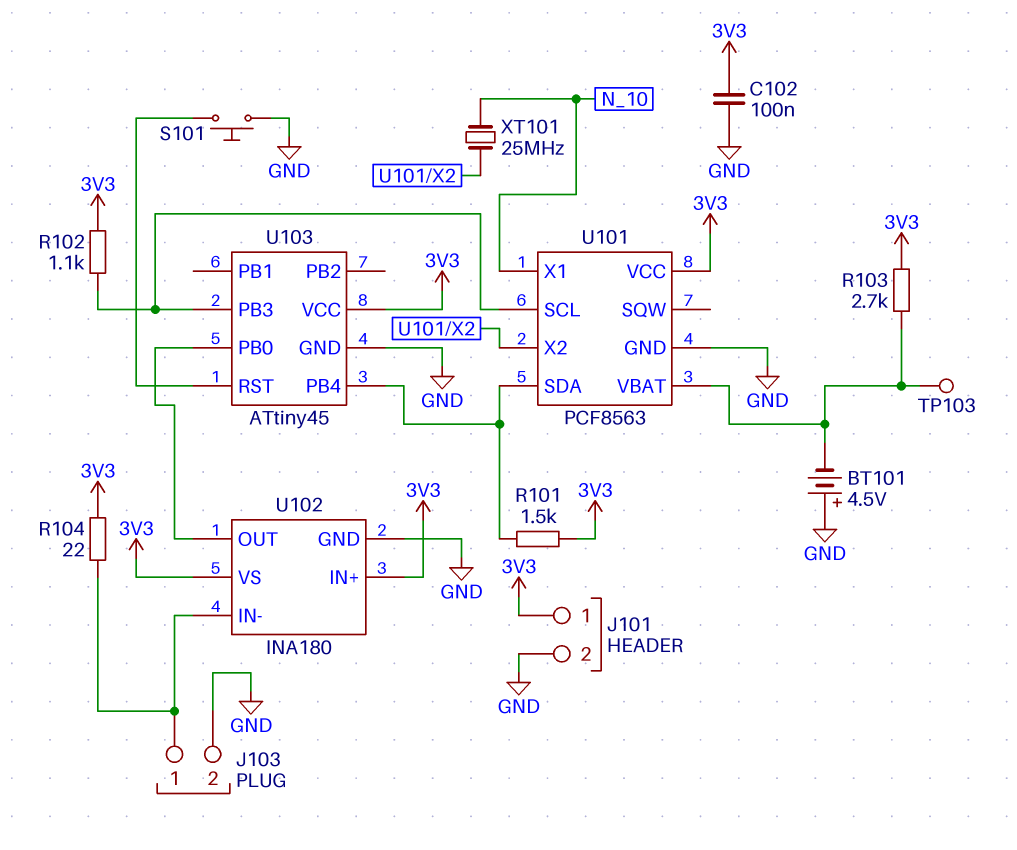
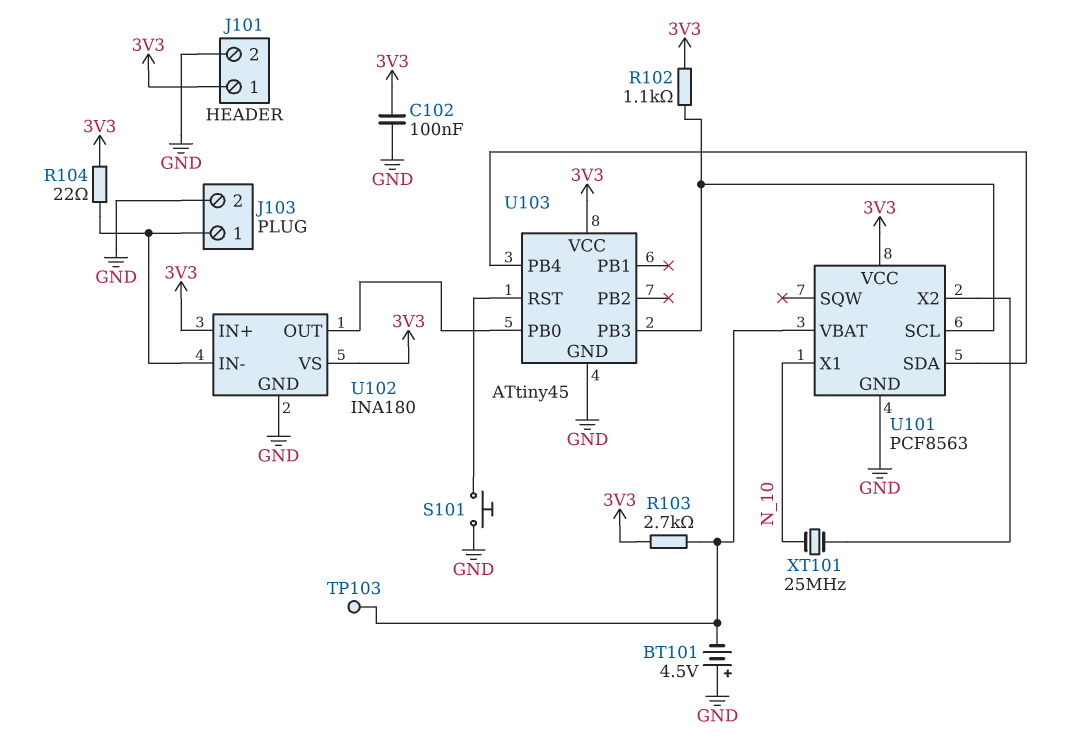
R101: 1.5k (3V3, U101/SDA) -> none

